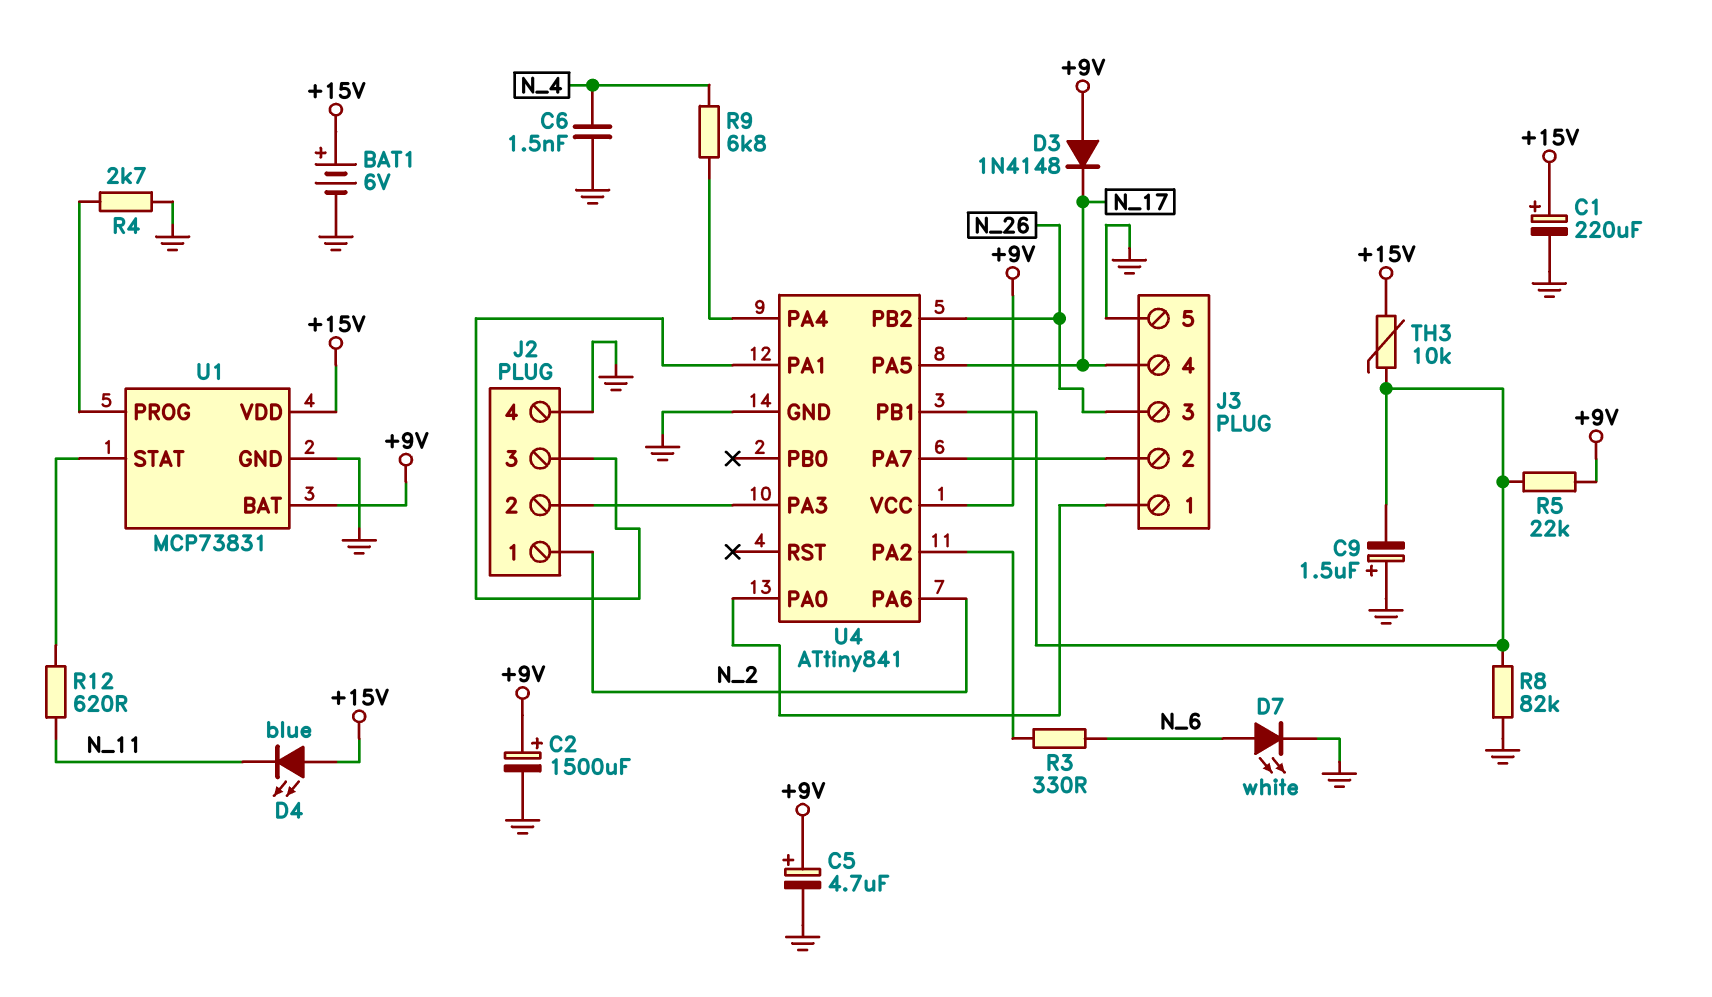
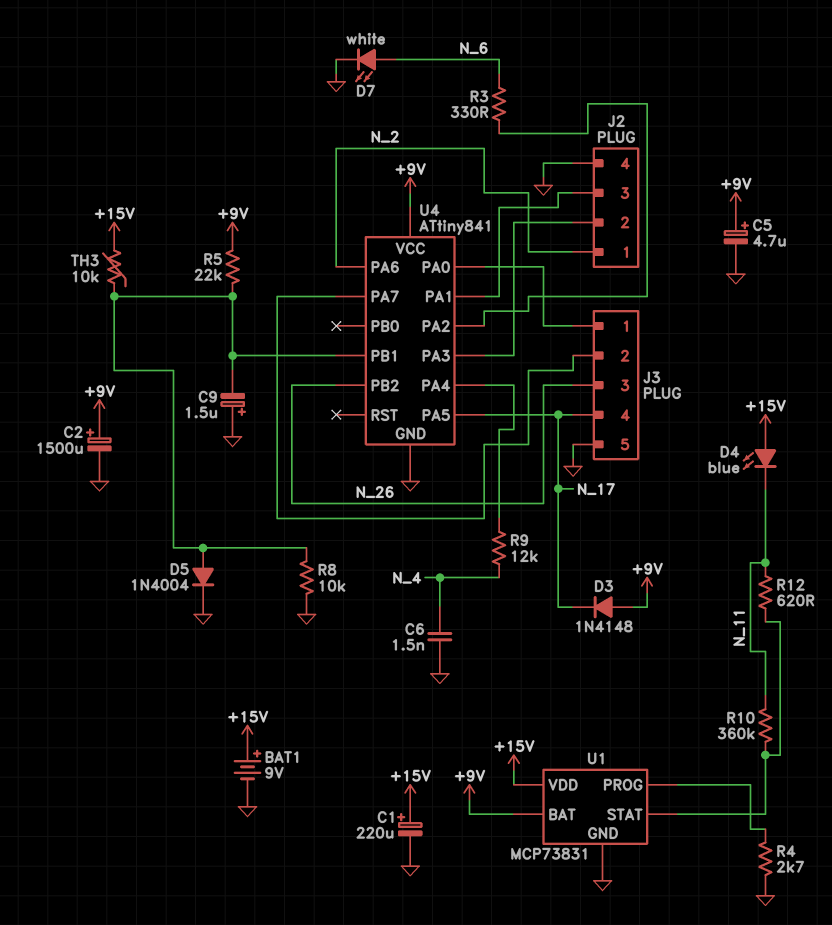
BAT1: 6V (plus +15V, minus GND) -> 9V (plus +15V, minus GND)
D5: none -> diode 1N4004 (A U4/PB1, K GND)
R8: 82k (GND, U4/PB1) -> 10k (GND, U4/PB1)
R9: 6.8k (N_4, U4/PA4) -> 12k (N_4, U4/PA4)
R10: none -> 360k (N_11, U1/STAT)

